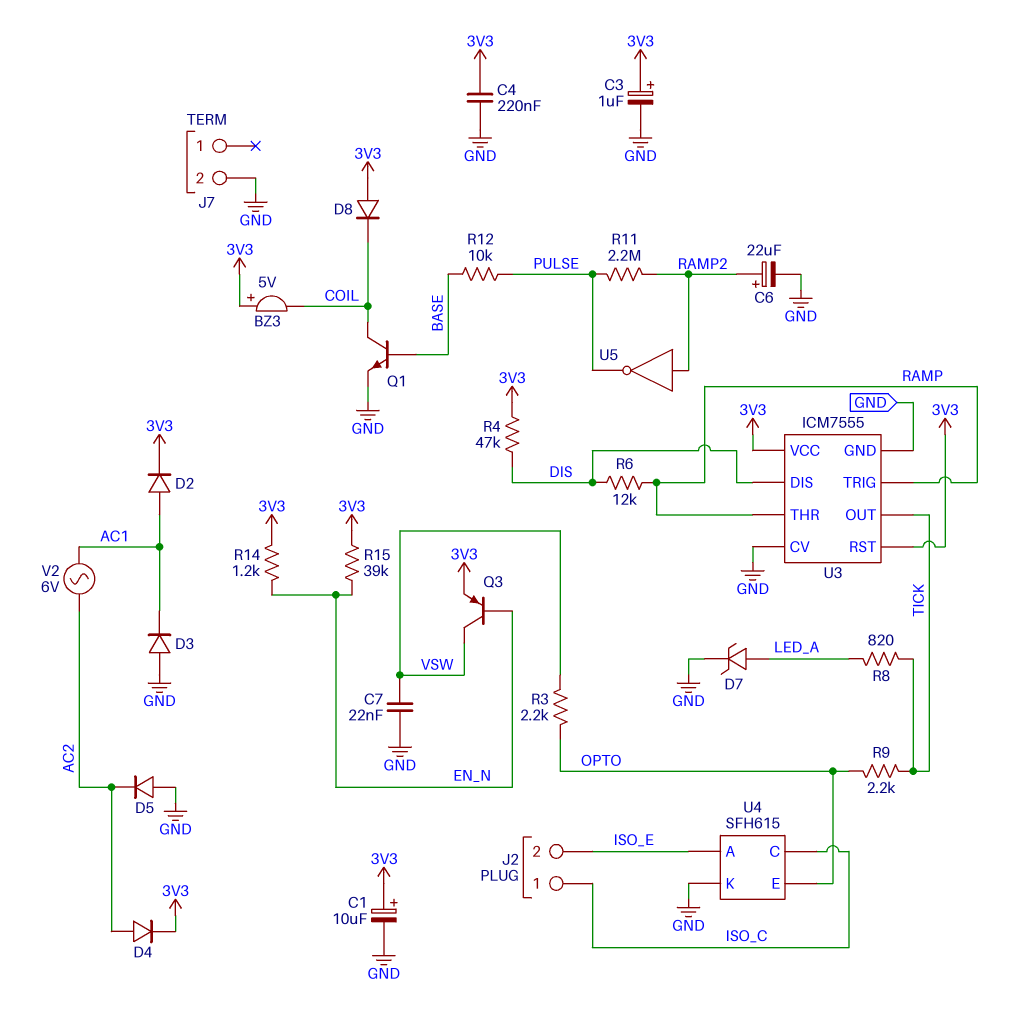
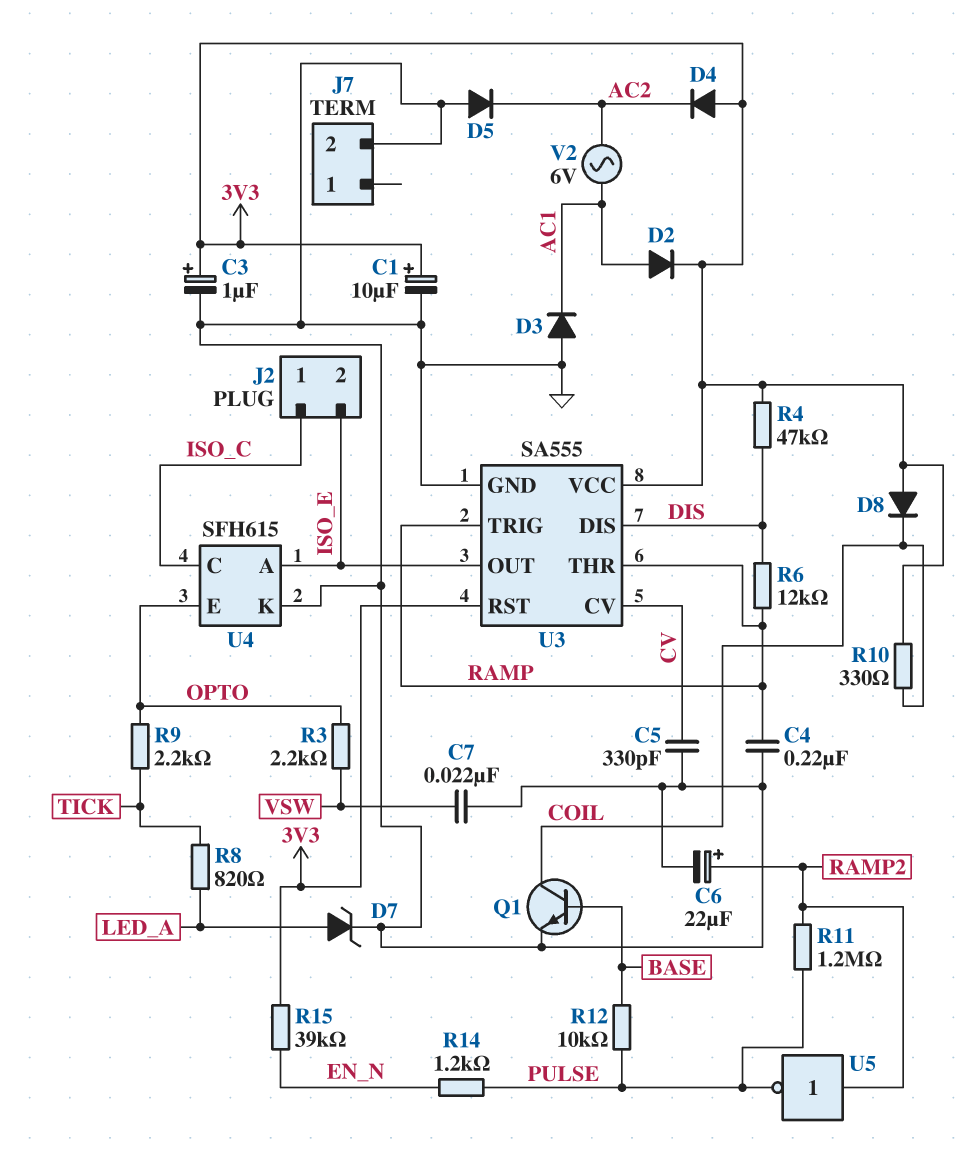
BZ3: buzzer 5V (plus 3V3, minus COIL) -> none
C4: 220nF (3V3, GND) -> 220nF (GND, RAMP)
C5: none -> 330pF (CV, GND)
D4: diode (A AC2, K 3V3) -> diode (A 3V3, K AC2)
Q3: PNP (B EN_N, C VSW, E 3V3) -> none
R10: none -> 330 (3V3, COIL)
R11: 2.2M (PULSE, RAMP2) -> 1.2M (PULSE, RAMP2)
R14: 1.2k (3V3, EN_N) -> 1.2k (EN_N, PULSE)
U3: ICM7555 -> SA555
U3 pin CV: GND -> CV
U3 pin OUT: TICK -> ISO_E

